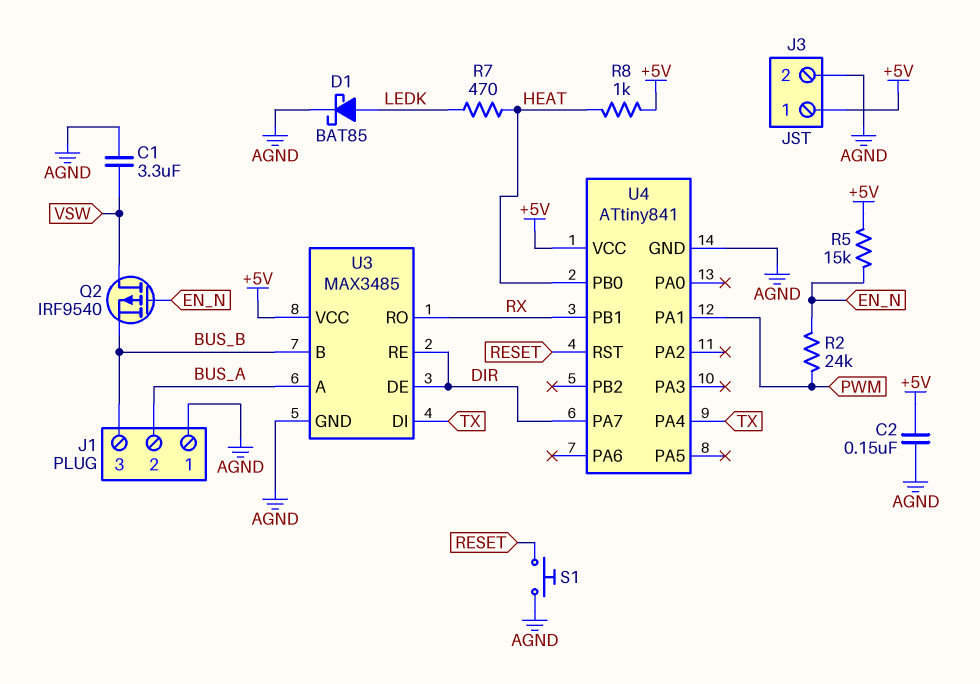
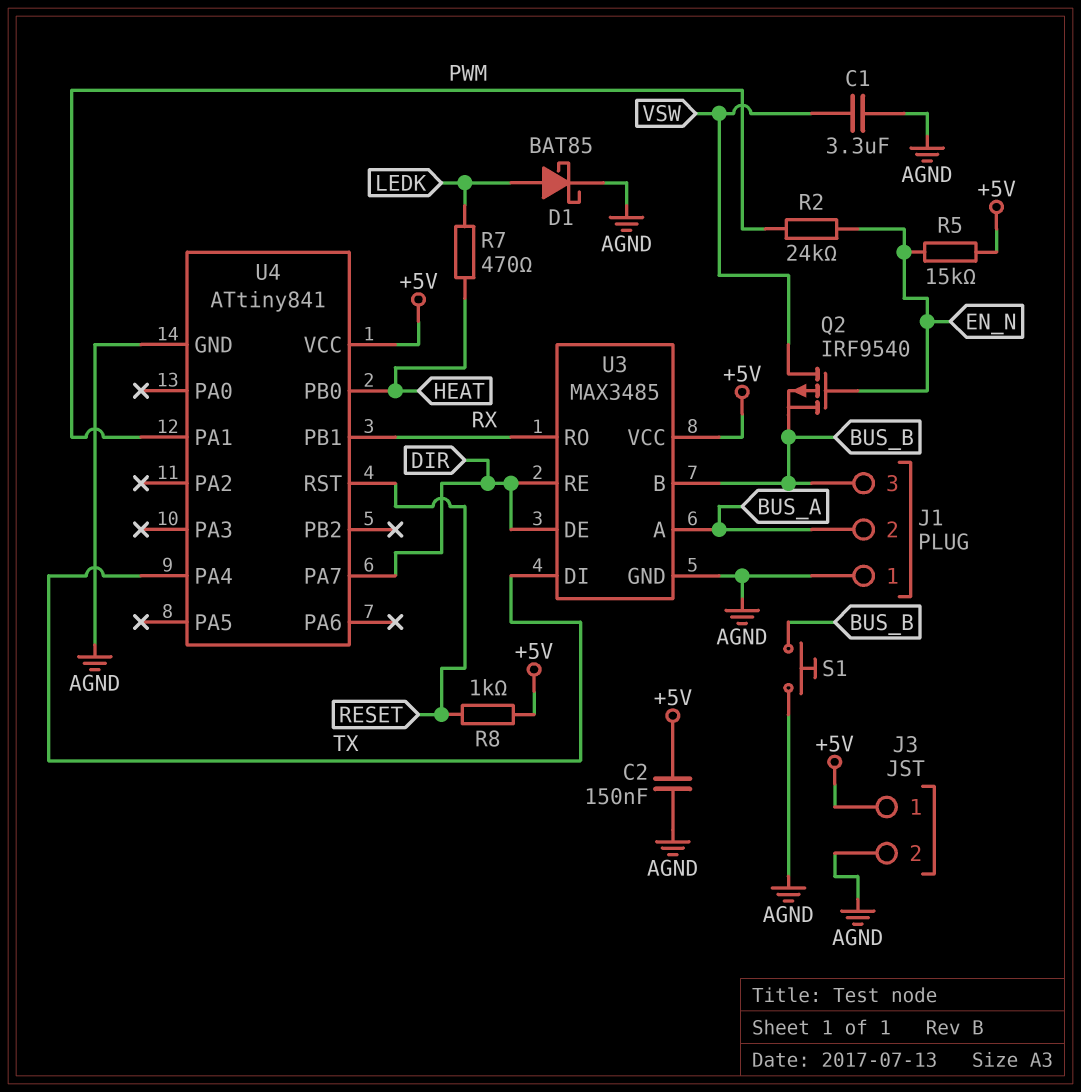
R8: 1k (+5V, HEAT) -> 1k (+5V, RESET)
S1: button (AGND, RESET) -> button (AGND, BUS_B)

